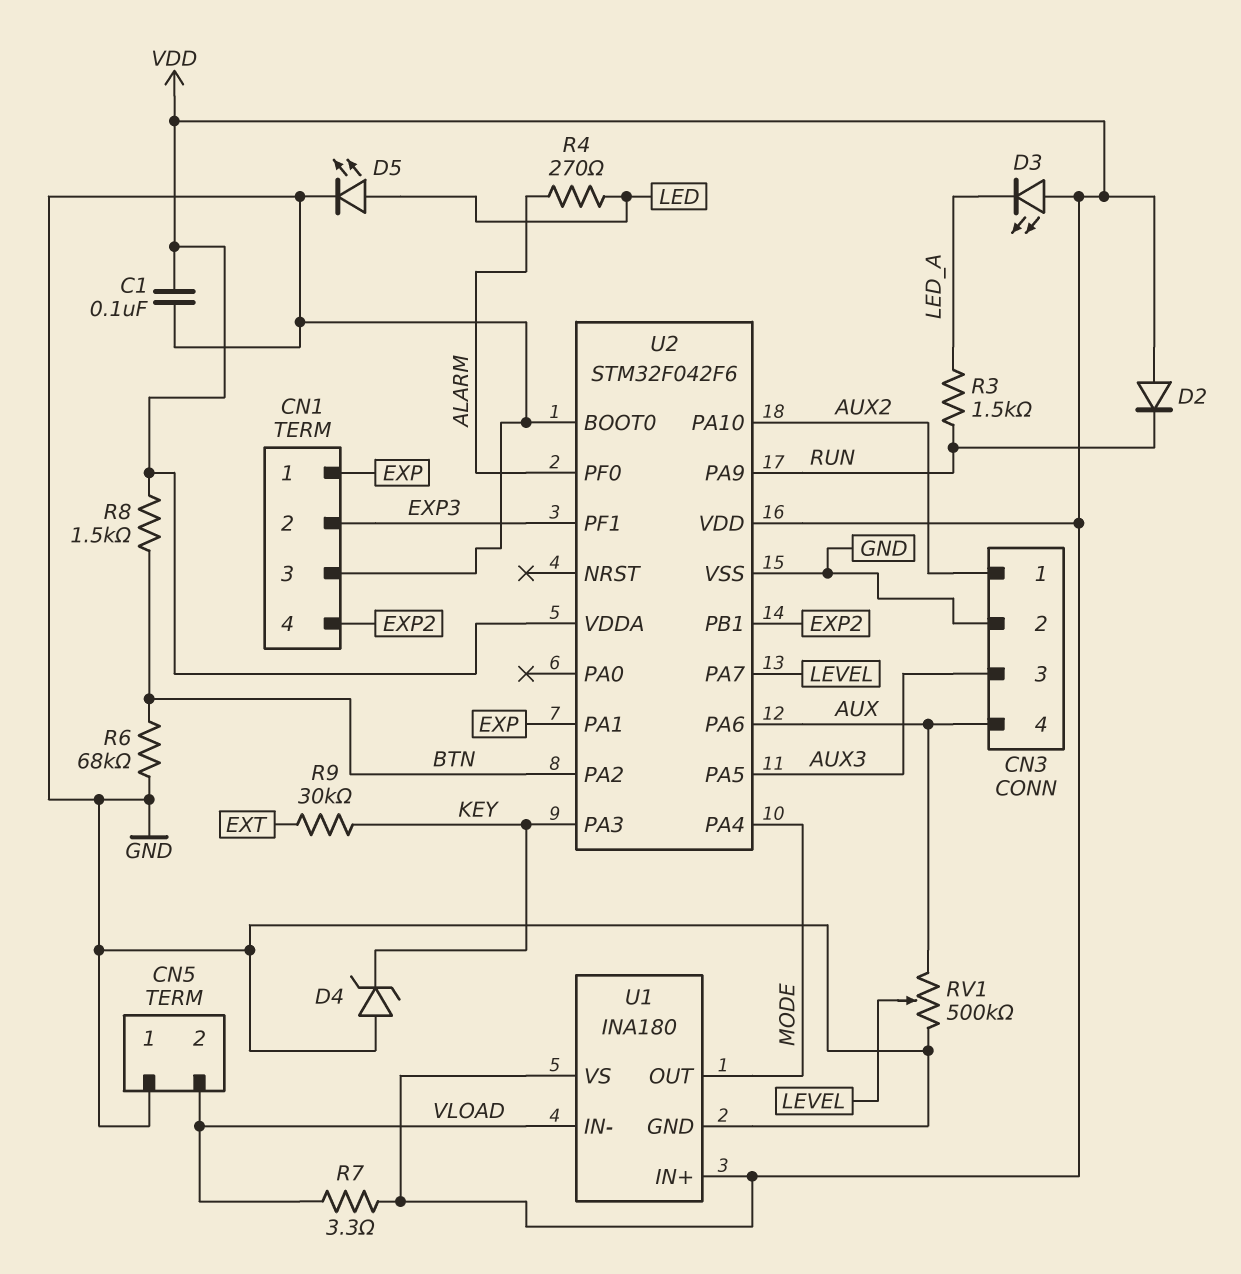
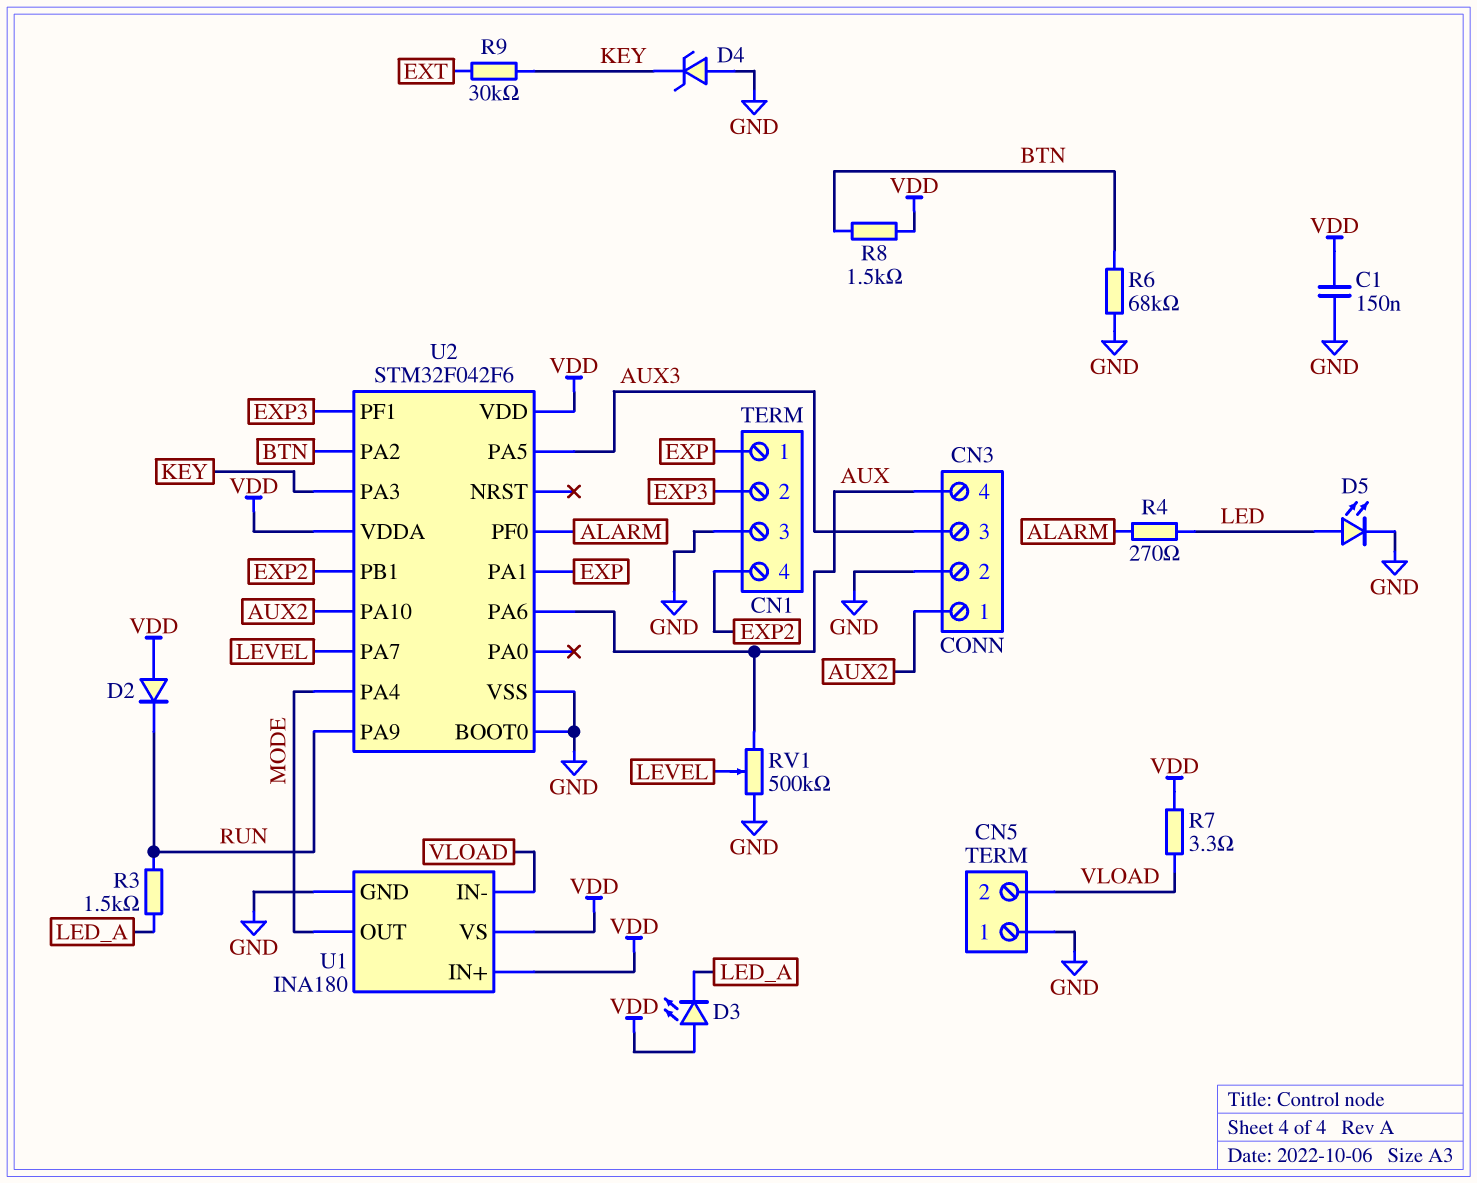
C1: 100nF (GND, VDD) -> 150nF (GND, VDD)

